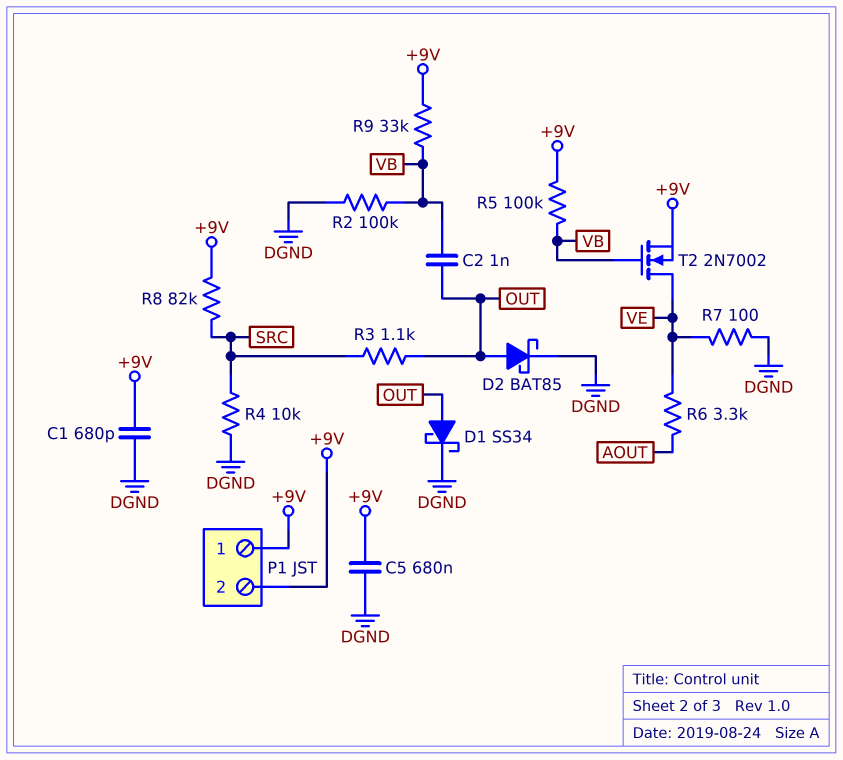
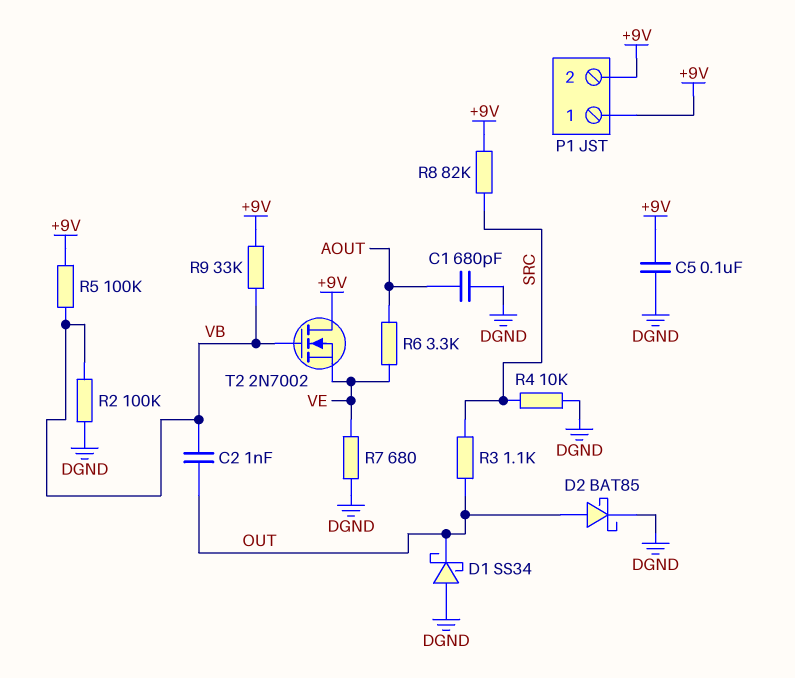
C1: 680pF (+9V, DGND) -> 680pF (AOUT, DGND)
C5: 680nF (+9V, DGND) -> 100nF (+9V, DGND)
D1: schottky SS34 (A OUT, K DGND) -> schottky SS34 (A DGND, K OUT)
R7: 100 (DGND, VE) -> 680 (DGND, VE)
T2: NMOS 2N7002 (G VB, D VE, S +9V) -> NMOS 2N7002 (G VB, D +9V, S VE)

